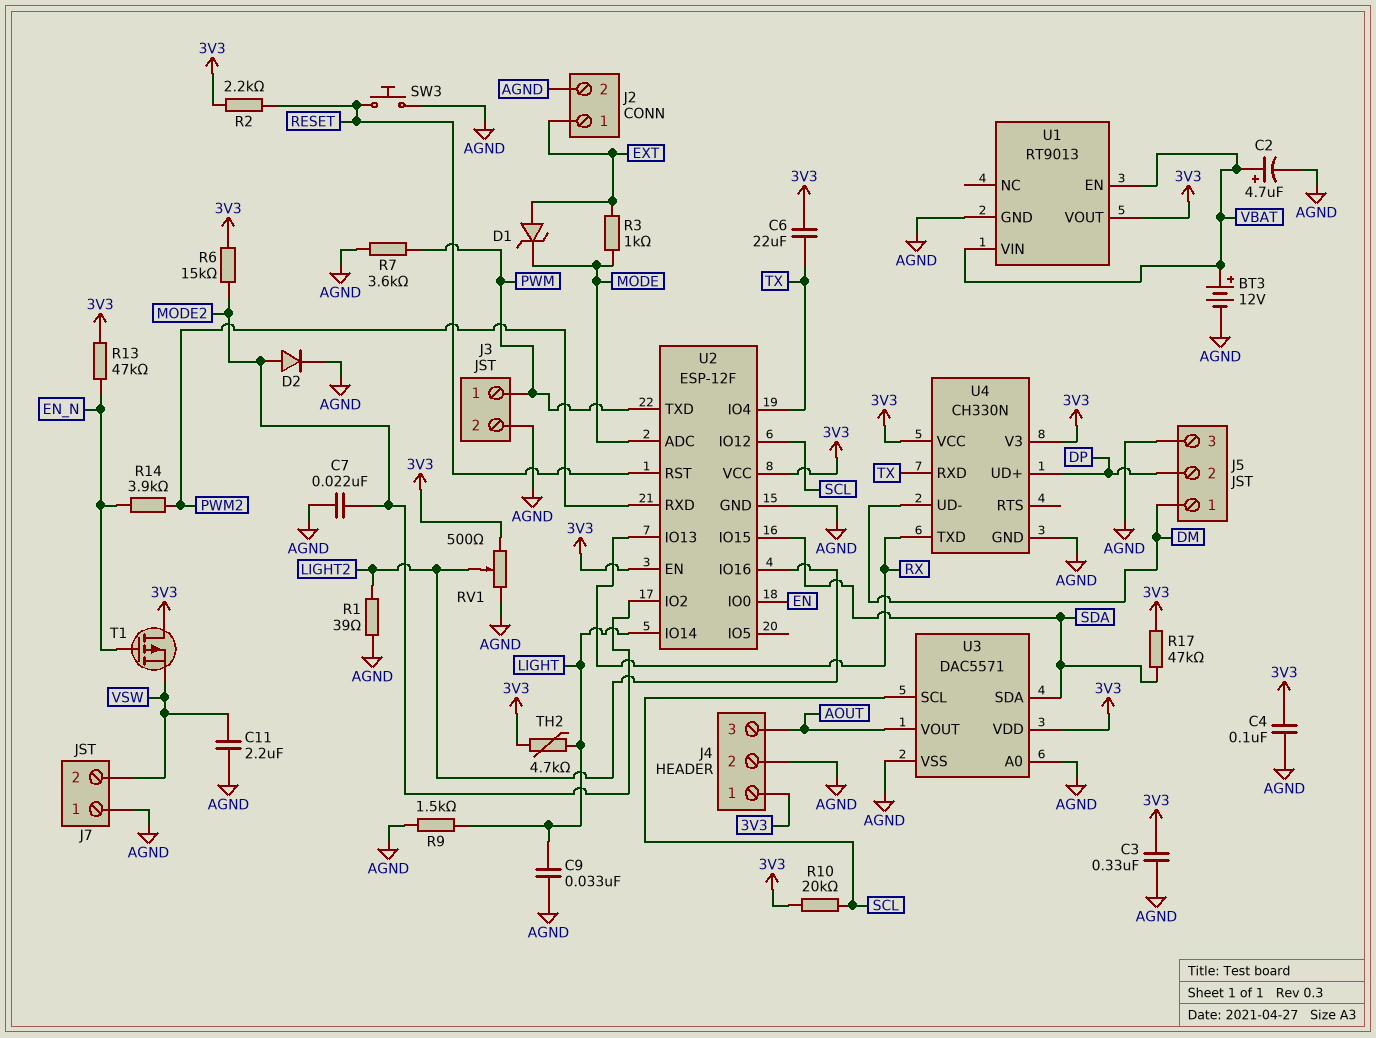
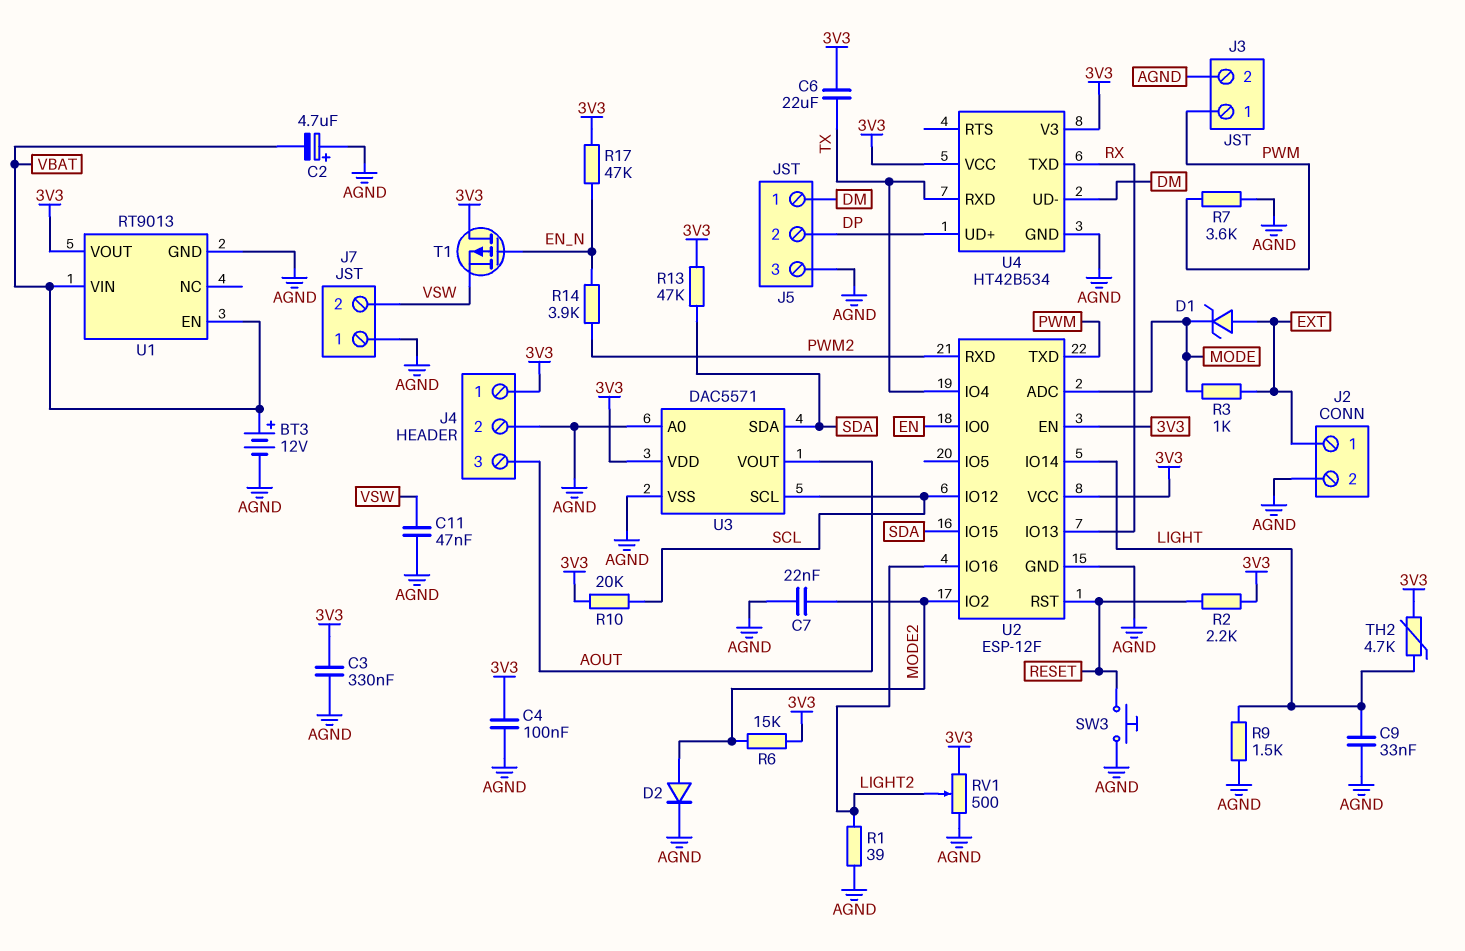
C2: 4.7uF (plus VBAT, minus AGND) -> 4.7uF (plus AGND, minus VBAT)
C11: 2.2uF (AGND, VSW) -> 47nF (AGND, VSW)
R13: 47k (3V3, EN_N) -> 47k (3V3, SDA)
R17: 47k (3V3, SDA) -> 47k (3V3, EN_N)
U4: CH330N -> HT42B534

